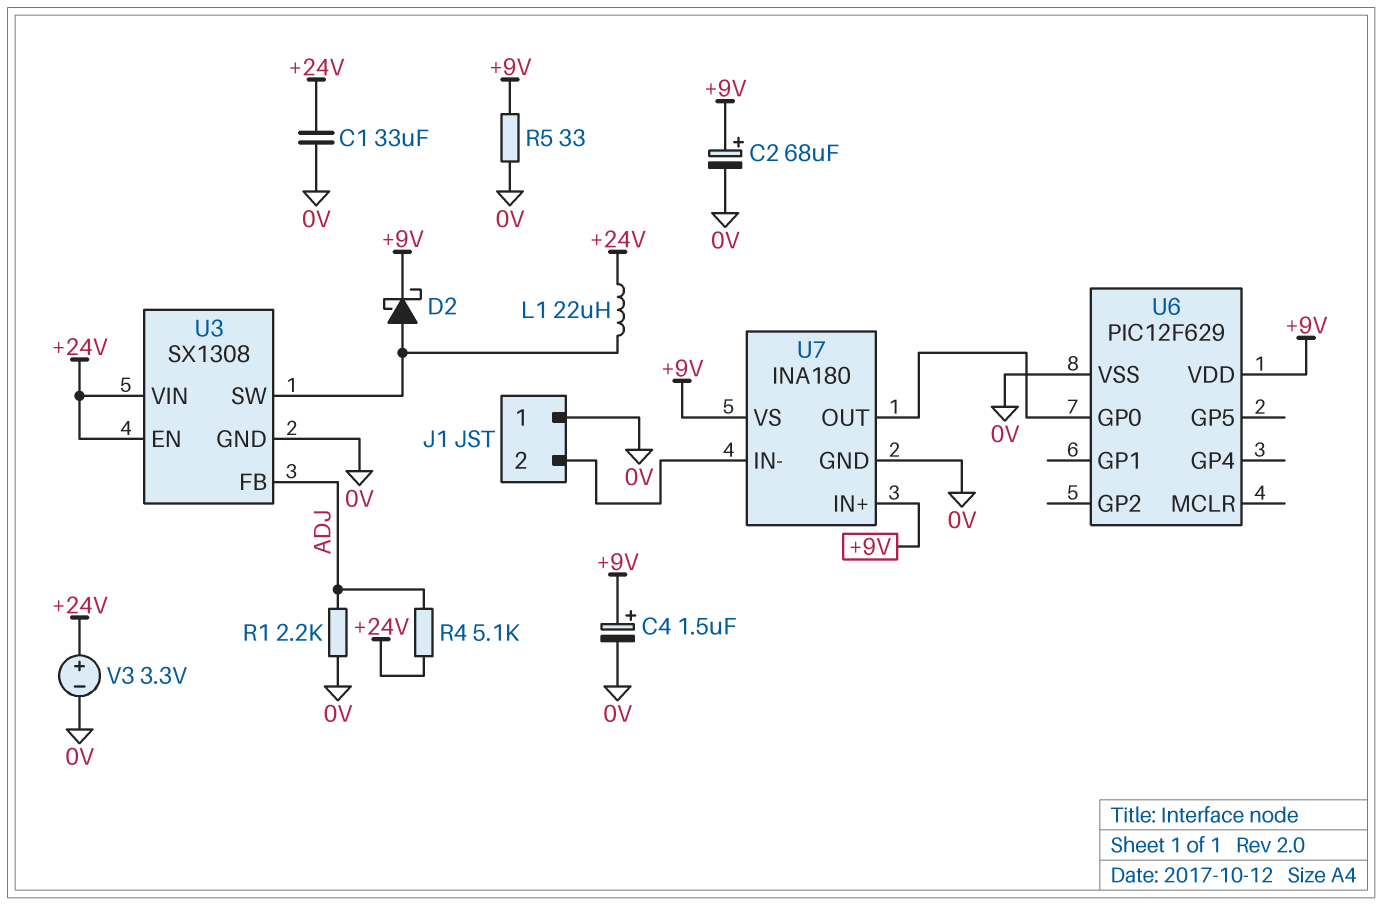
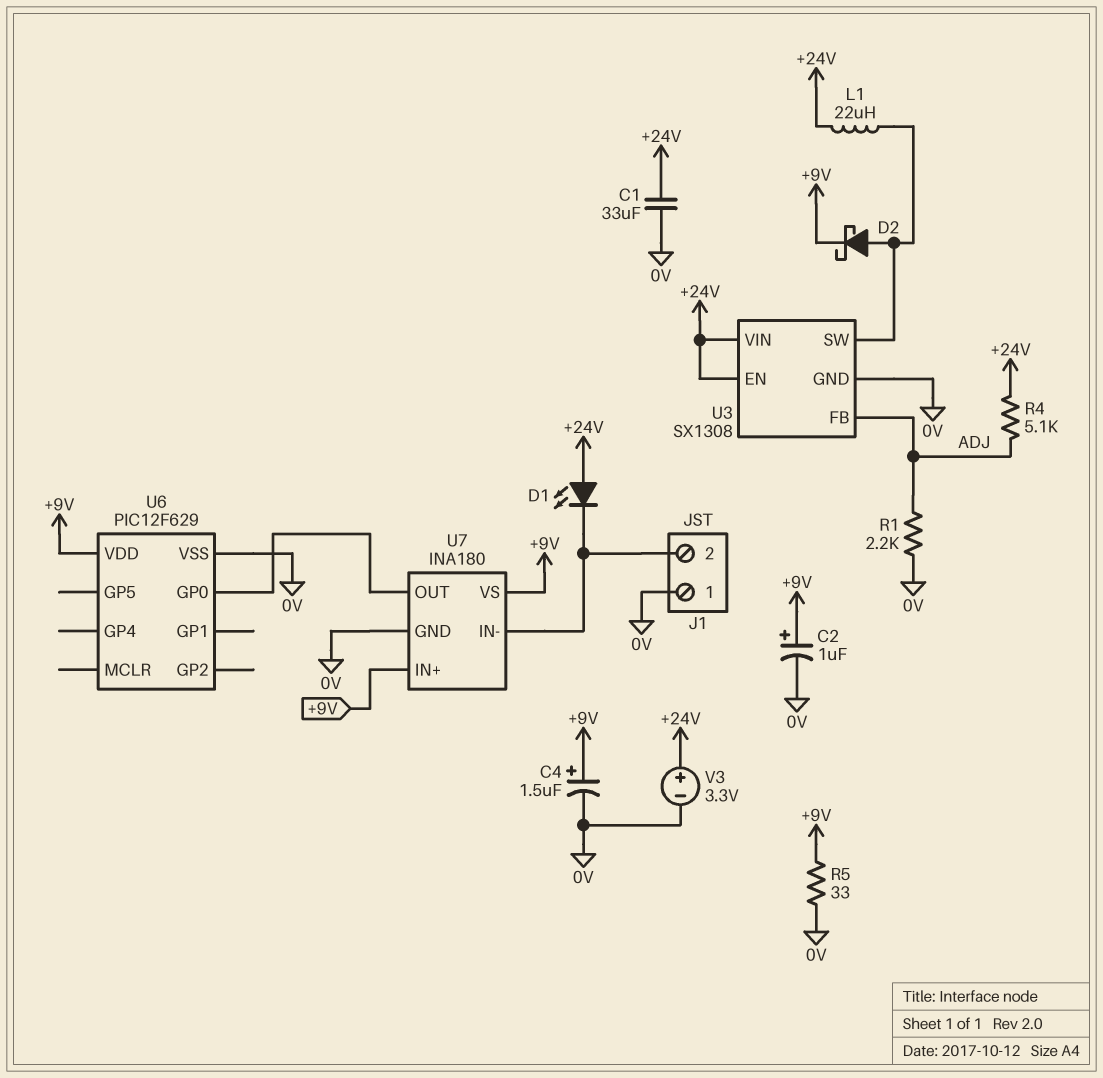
C2: 68uF (plus +9V, minus 0V) -> 1uF (plus +9V, minus 0V)
D1: none -> LED (A +24V, K J1/2)

